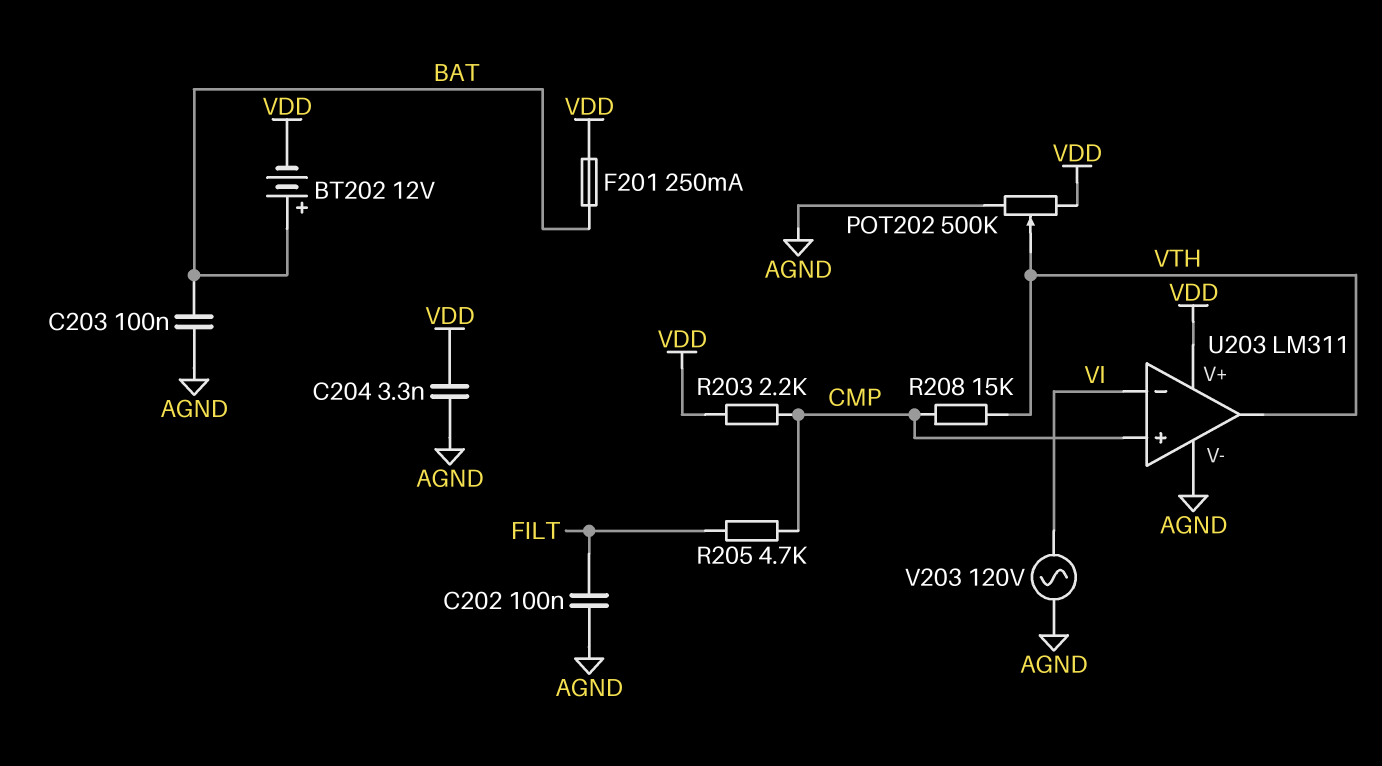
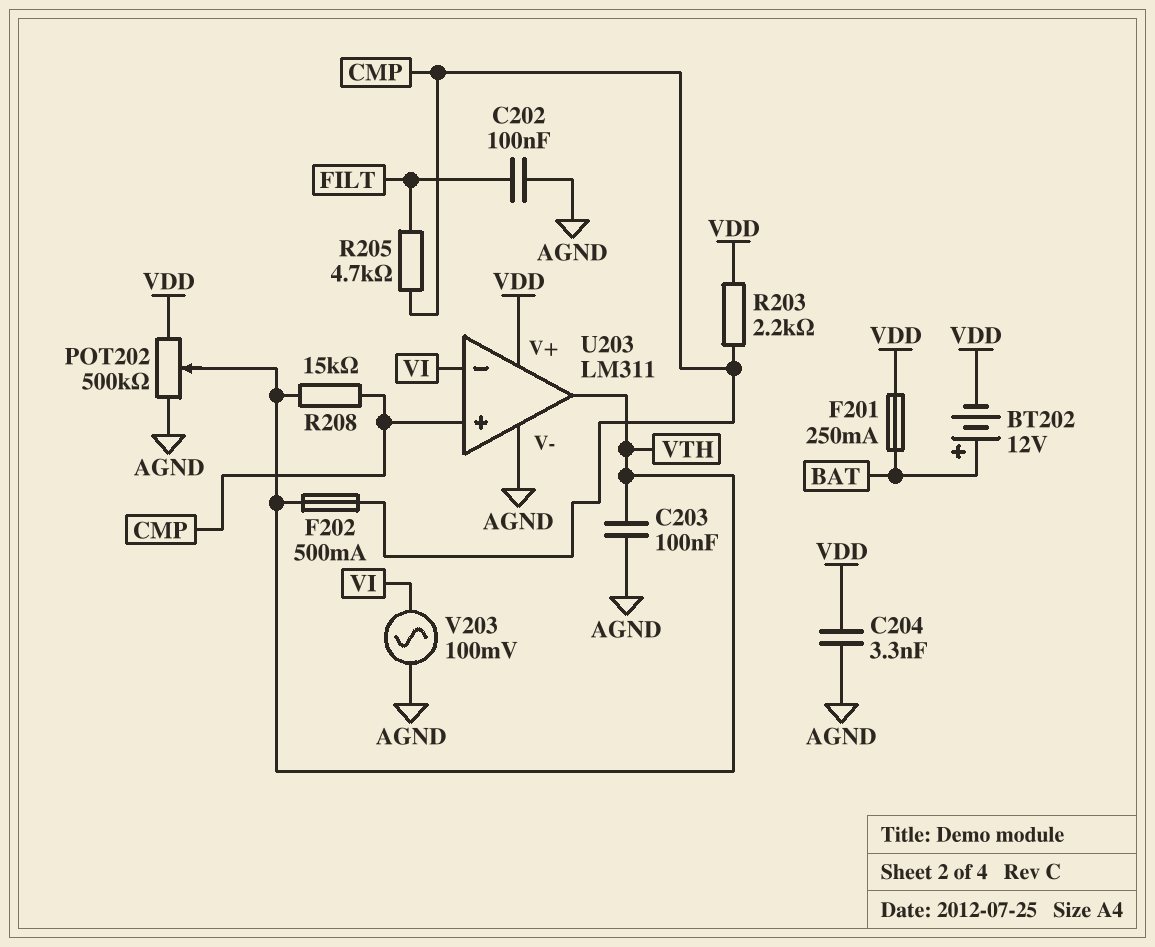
C203: 100nF (AGND, BAT) -> 100nF (AGND, VTH)
F202: none -> 500mA (CMP, VTH)
V203: AC 120V (AGND, VI) -> AC 100mV (AGND, VI)

